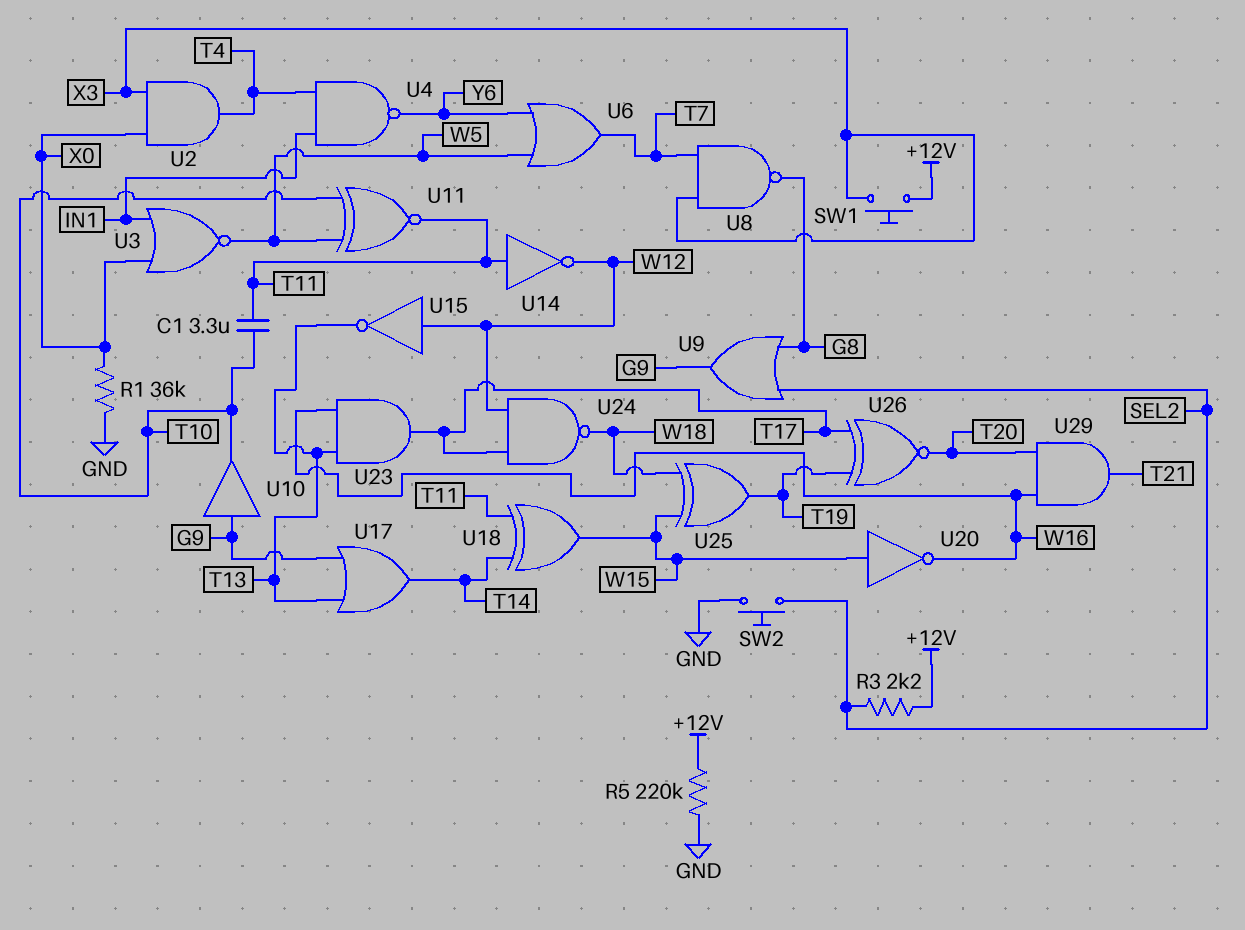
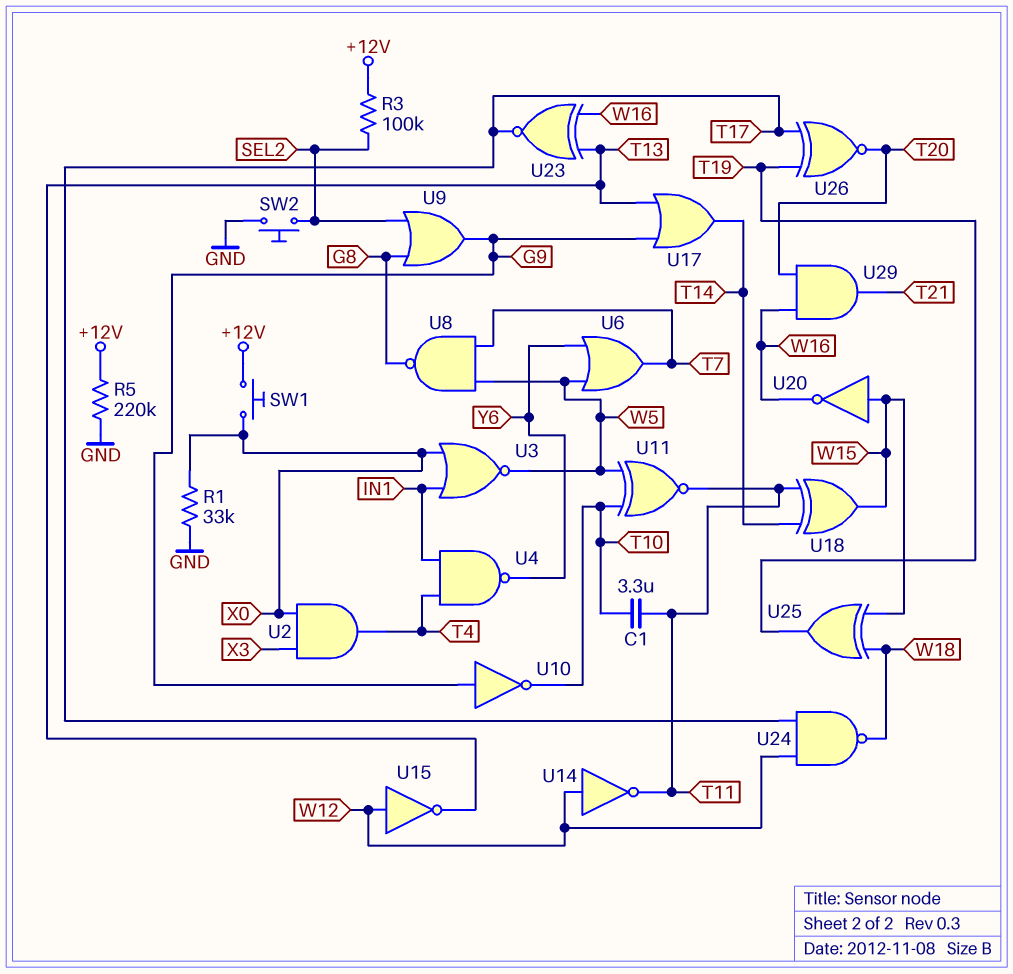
R1: 36k (GND, X0) -> 33k (GND, X0)
R3: 2.2k (+12V, SEL2) -> 100k (+12V, SEL2)
SW1: button (+12V, X3) -> button (+12V, X0)
U8: NAND (in T7, in X3, out G8) -> NAND (in T7, in W5, out G8)
U10: buffer (in G9, out T10) -> NOT (in G9, out T10)
U14: NOT (in T11, out W12) -> NOT (in W12, out T11)
U23: AND (in T13, in W16, out T17) -> XNOR (in T13, in W16, out T17)

